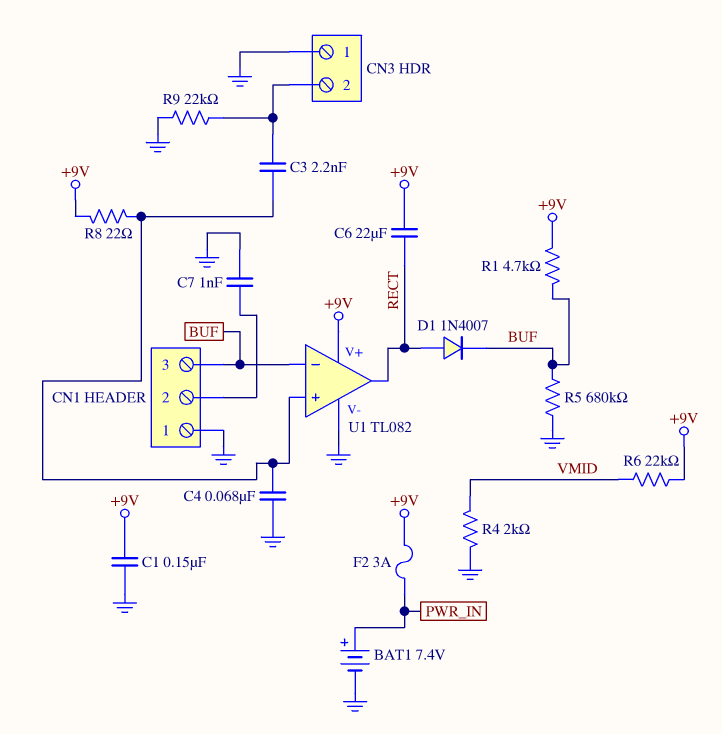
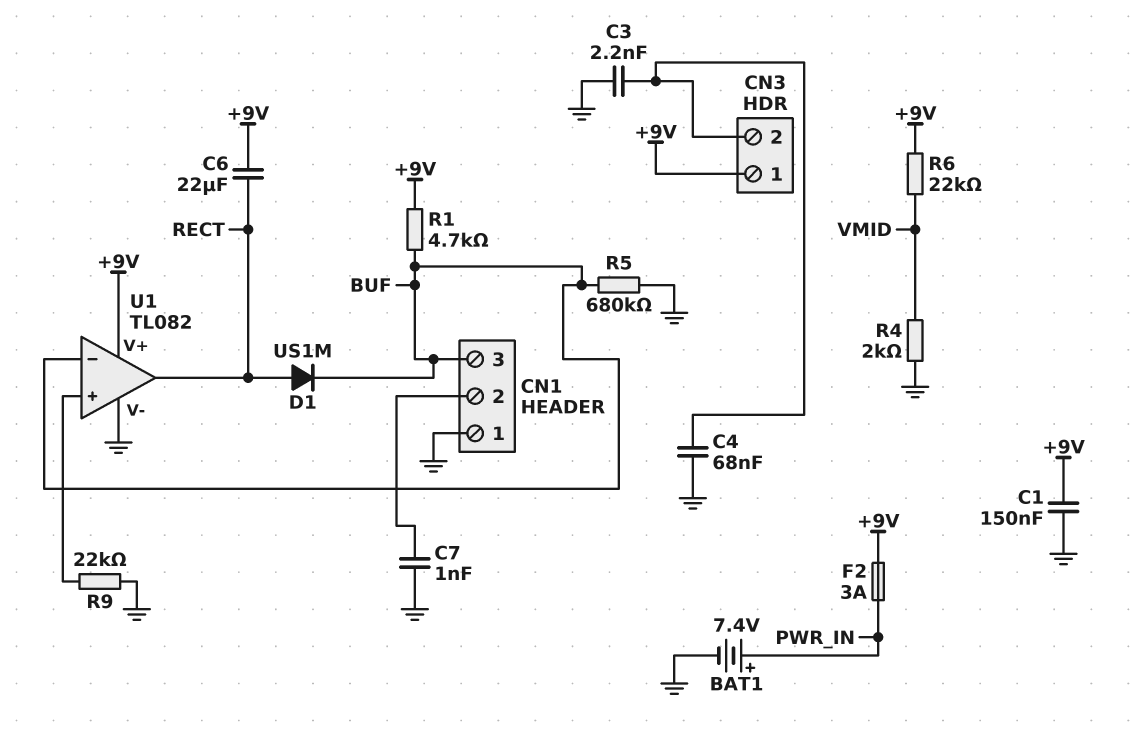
C3: 2.2nF (CN3/2, U1/in+) -> 2.2nF (CN3/2, GND)
C4: 68nF (GND, U1/in+) -> 68nF (CN3/2, GND)
CN3 pin 1: GND -> +9V
D1: diode 1N4007 (A RECT, K BUF) -> diode US1M (A RECT, K BUF)
R8: 22 (+9V, U1/in+) -> none
R9: 22k (CN3/2, GND) -> 22k (GND, U1/in+)

